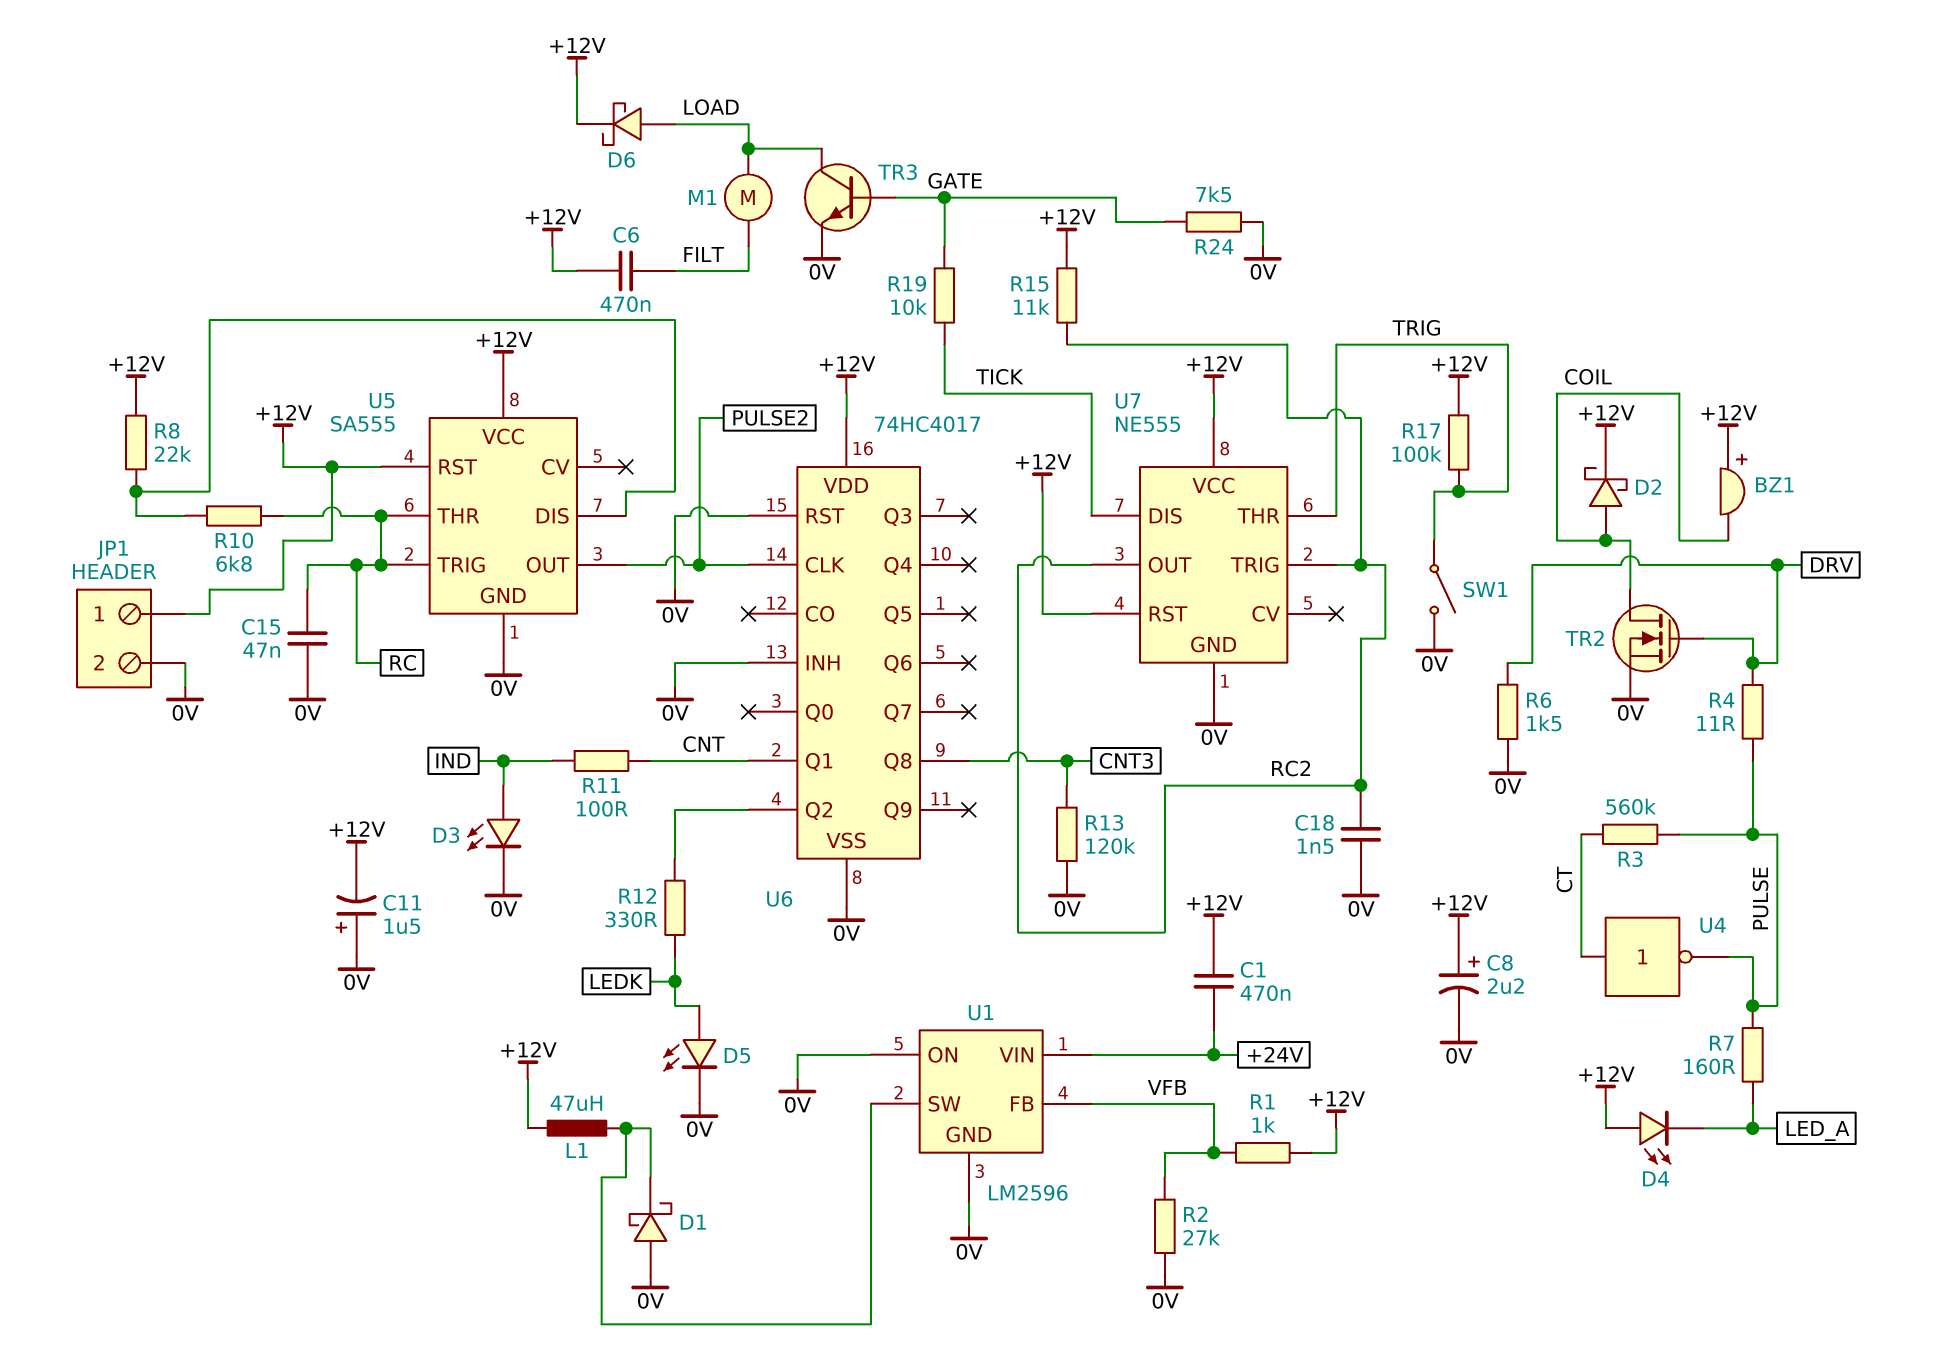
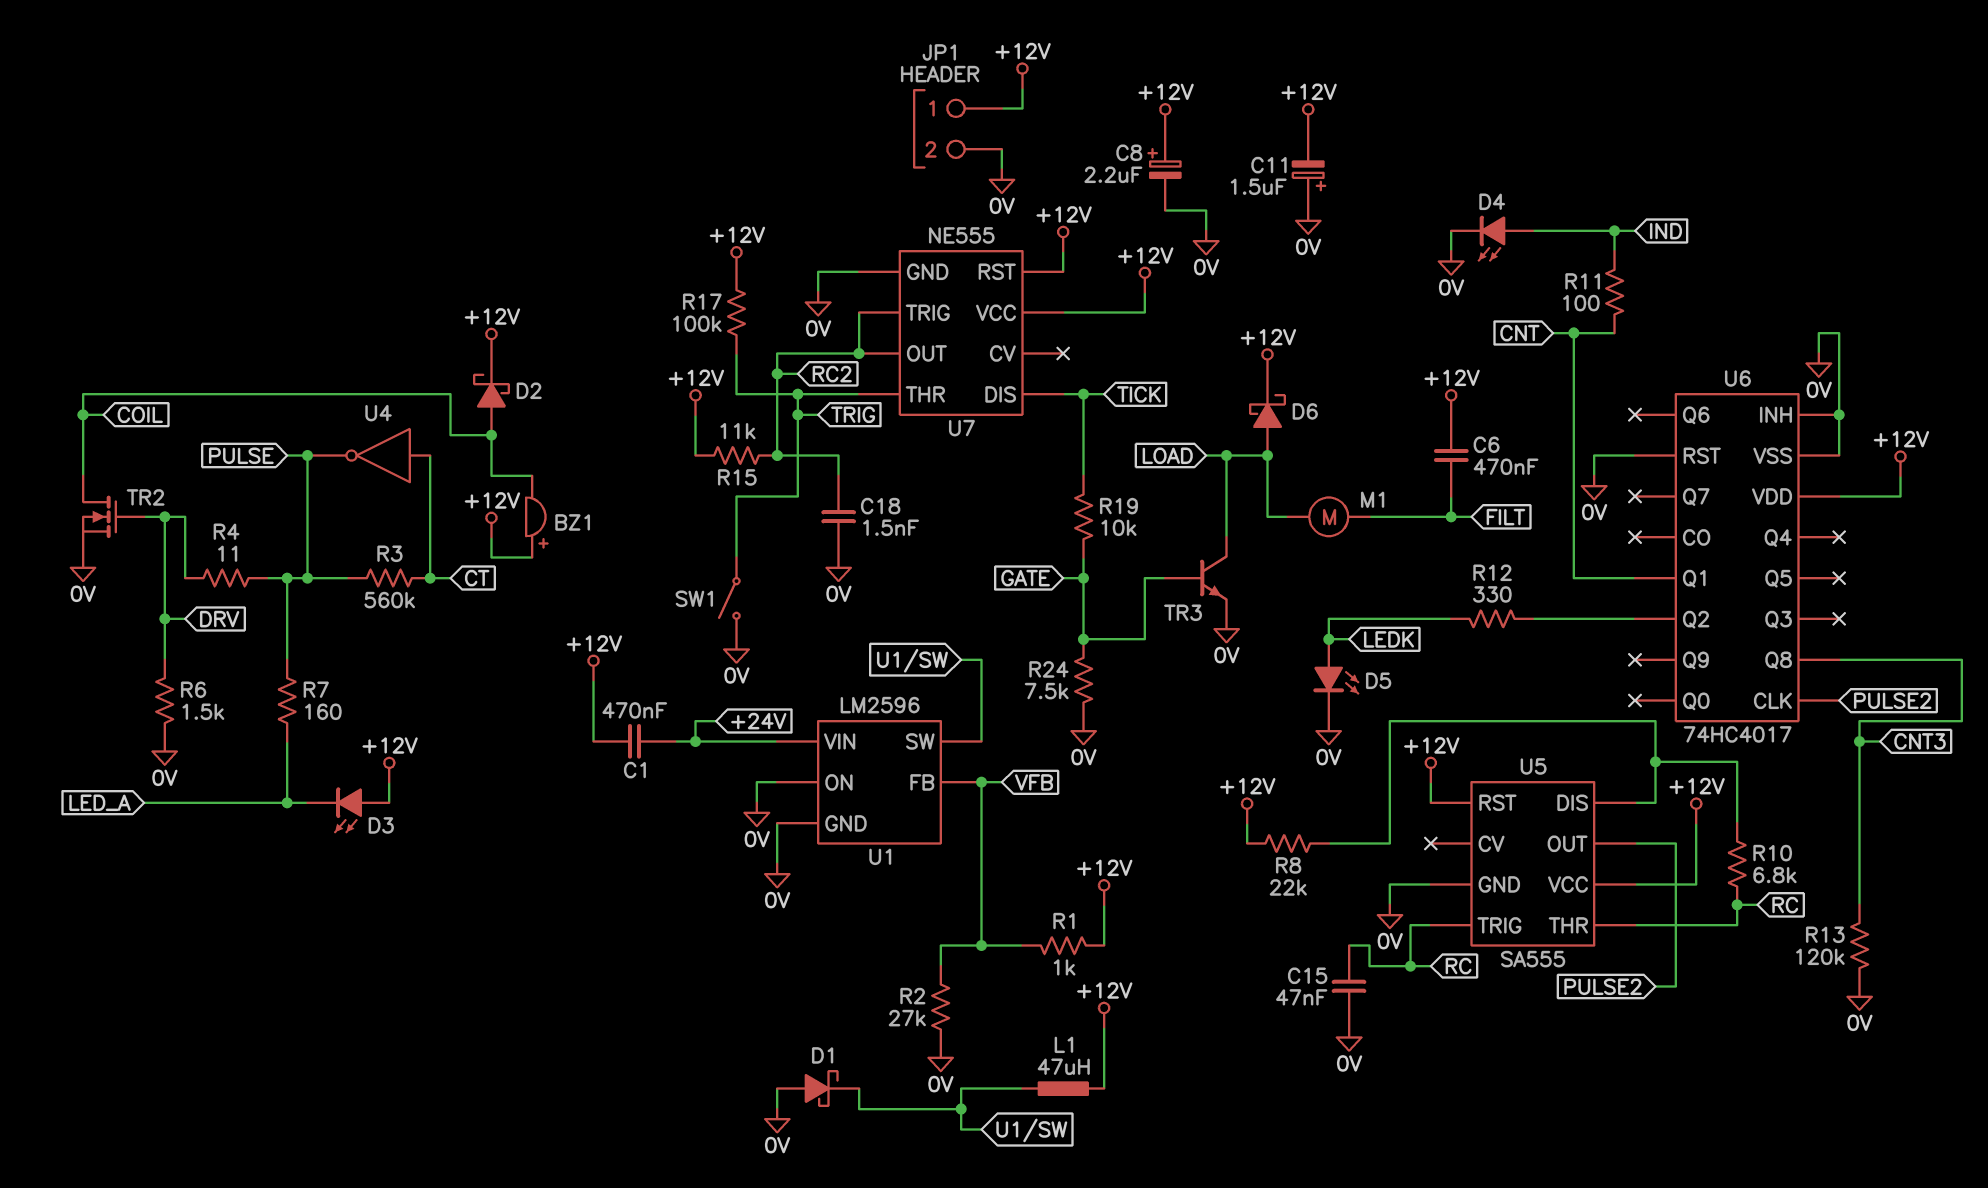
D3: LED (A IND, K 0V) -> LED (A +12V, K LED_A)
D4: LED (A +12V, K LED_A) -> LED (A IND, K 0V)

